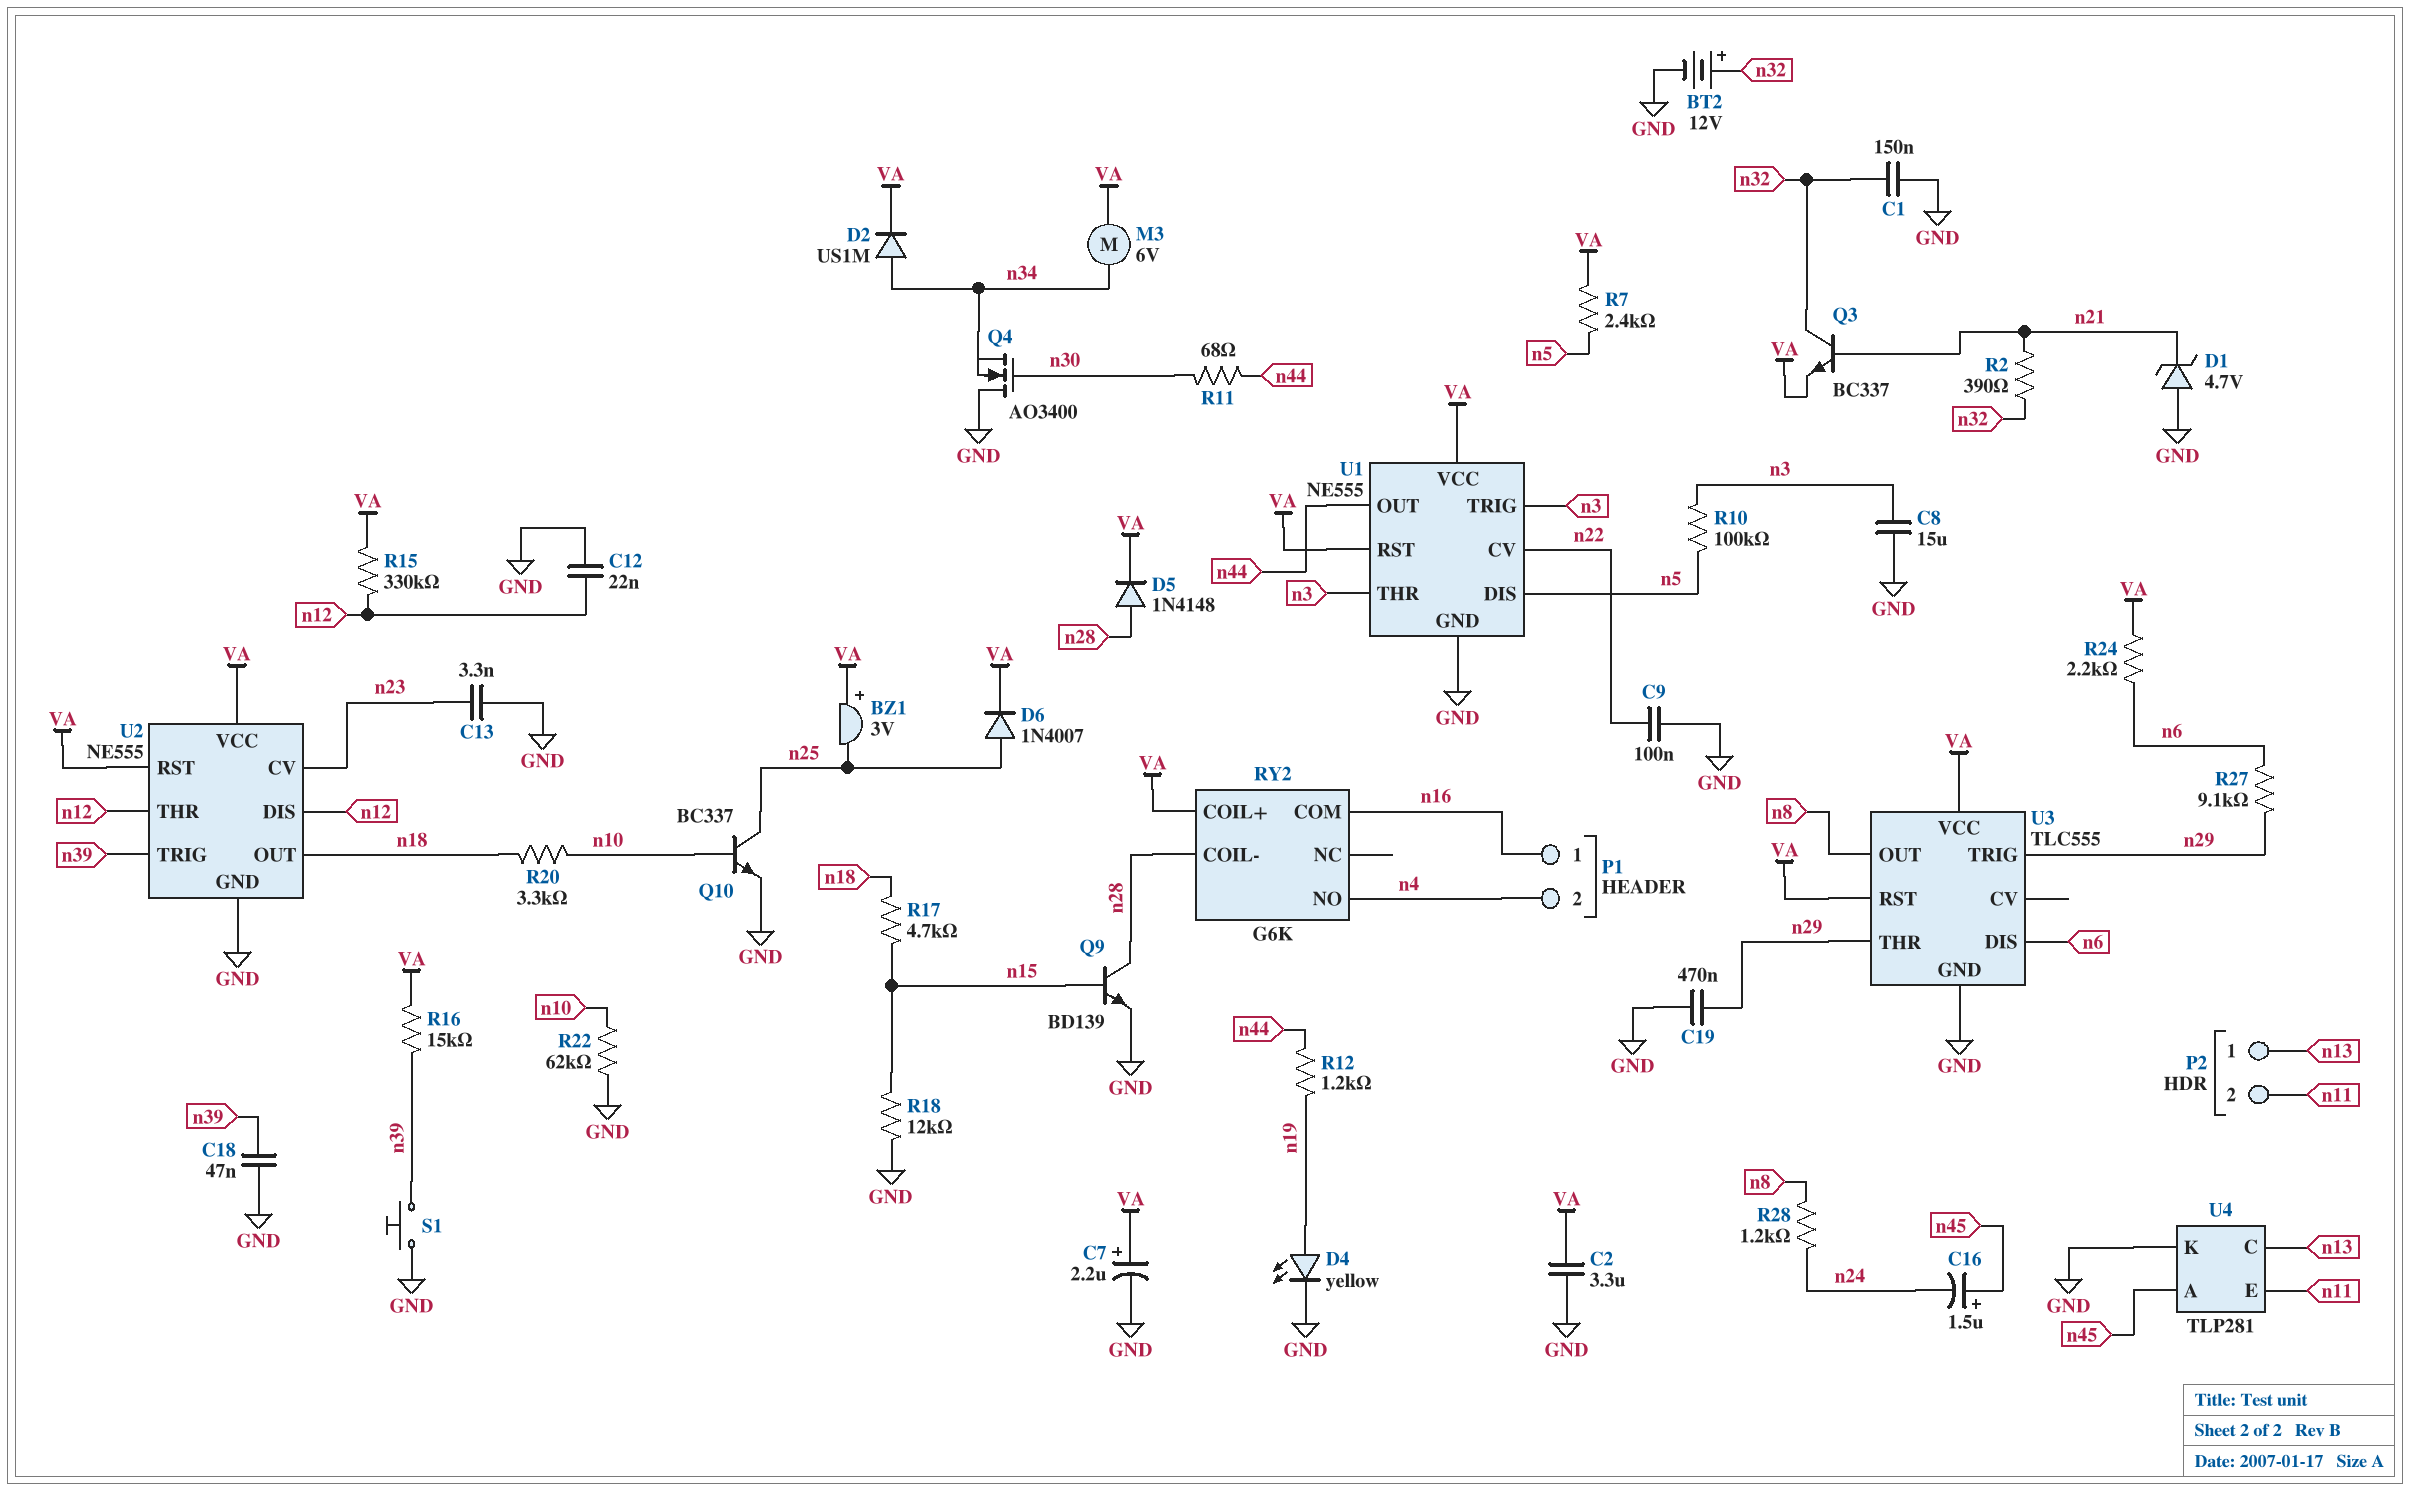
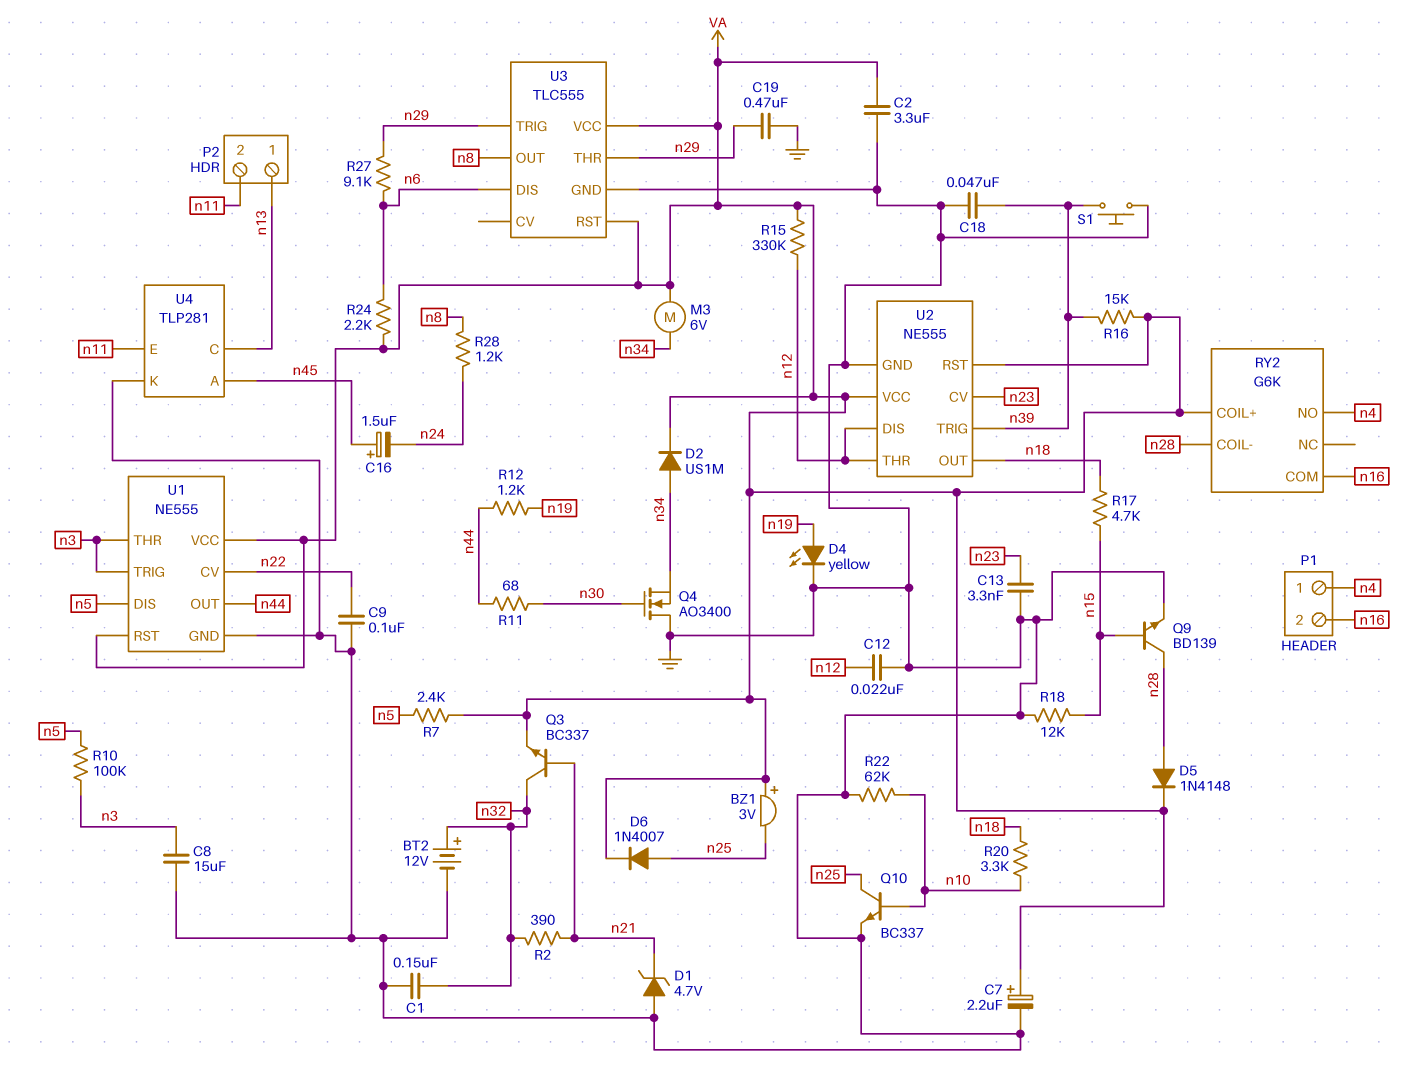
P1 pin 1: n16 -> n4
P1 pin 2: n4 -> n16

